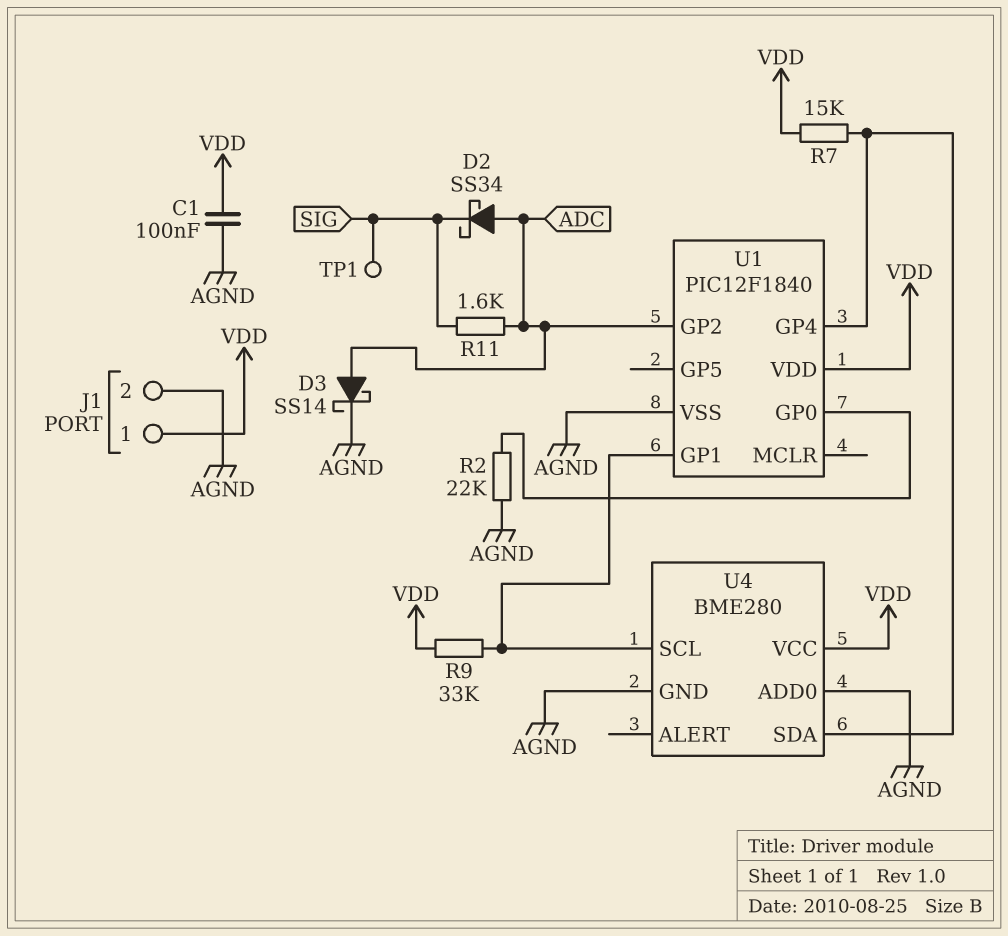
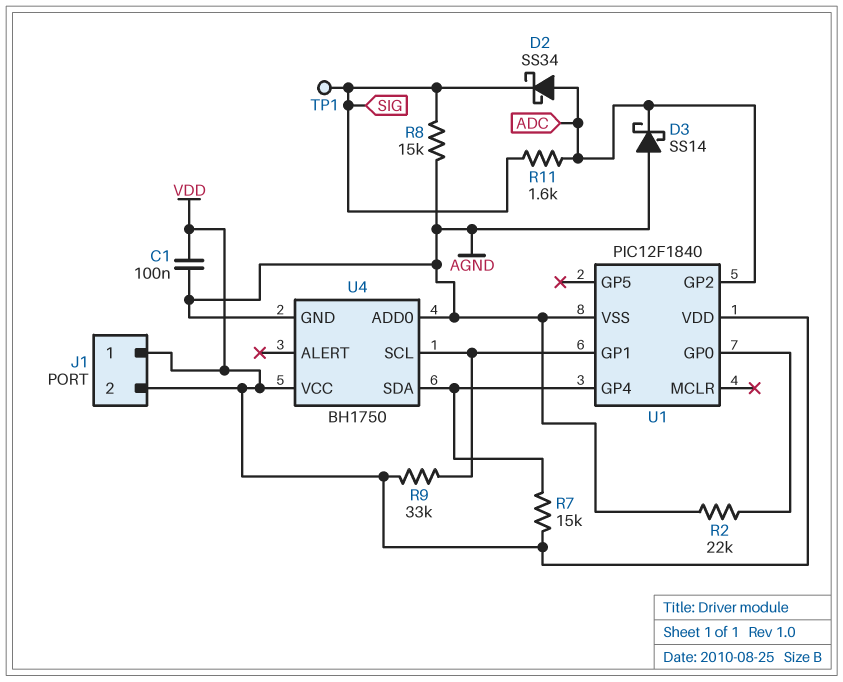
D3: schottky SS14 (A ADC, K AGND) -> schottky SS14 (A AGND, K ADC)
J1 pin 2: AGND -> VDD
R8: none -> 15k (AGND, SIG)
U4: BME280 -> BH1750

